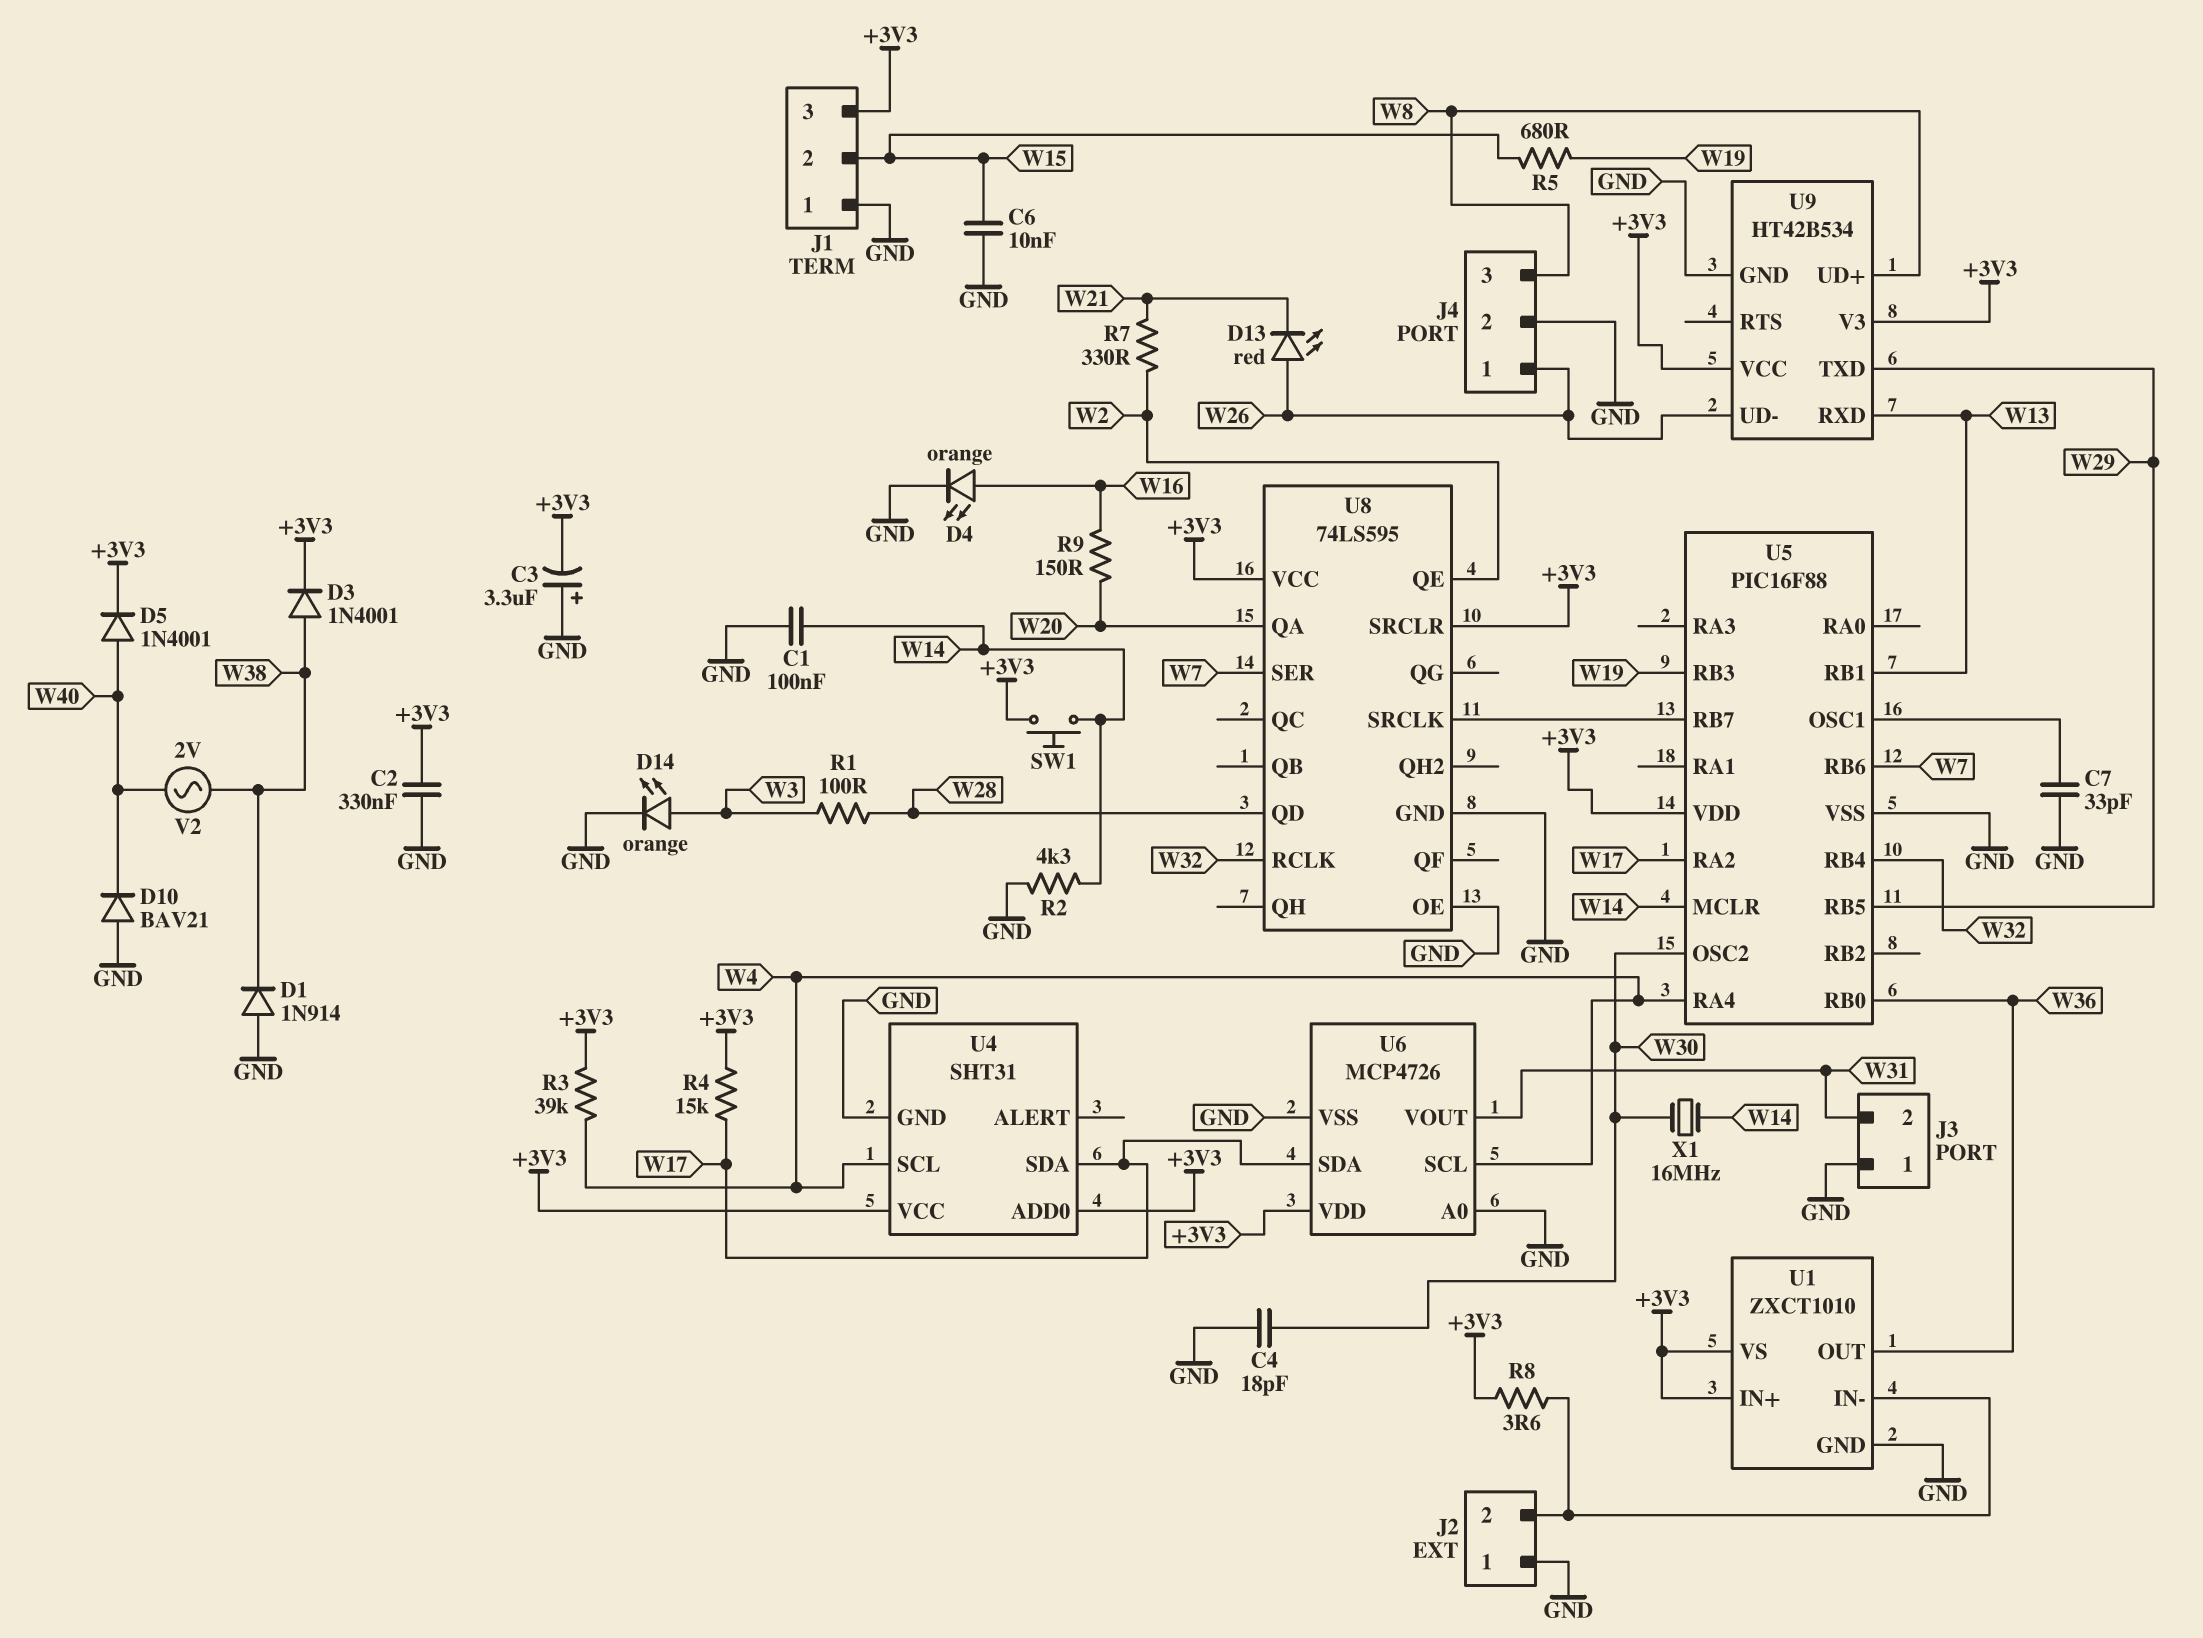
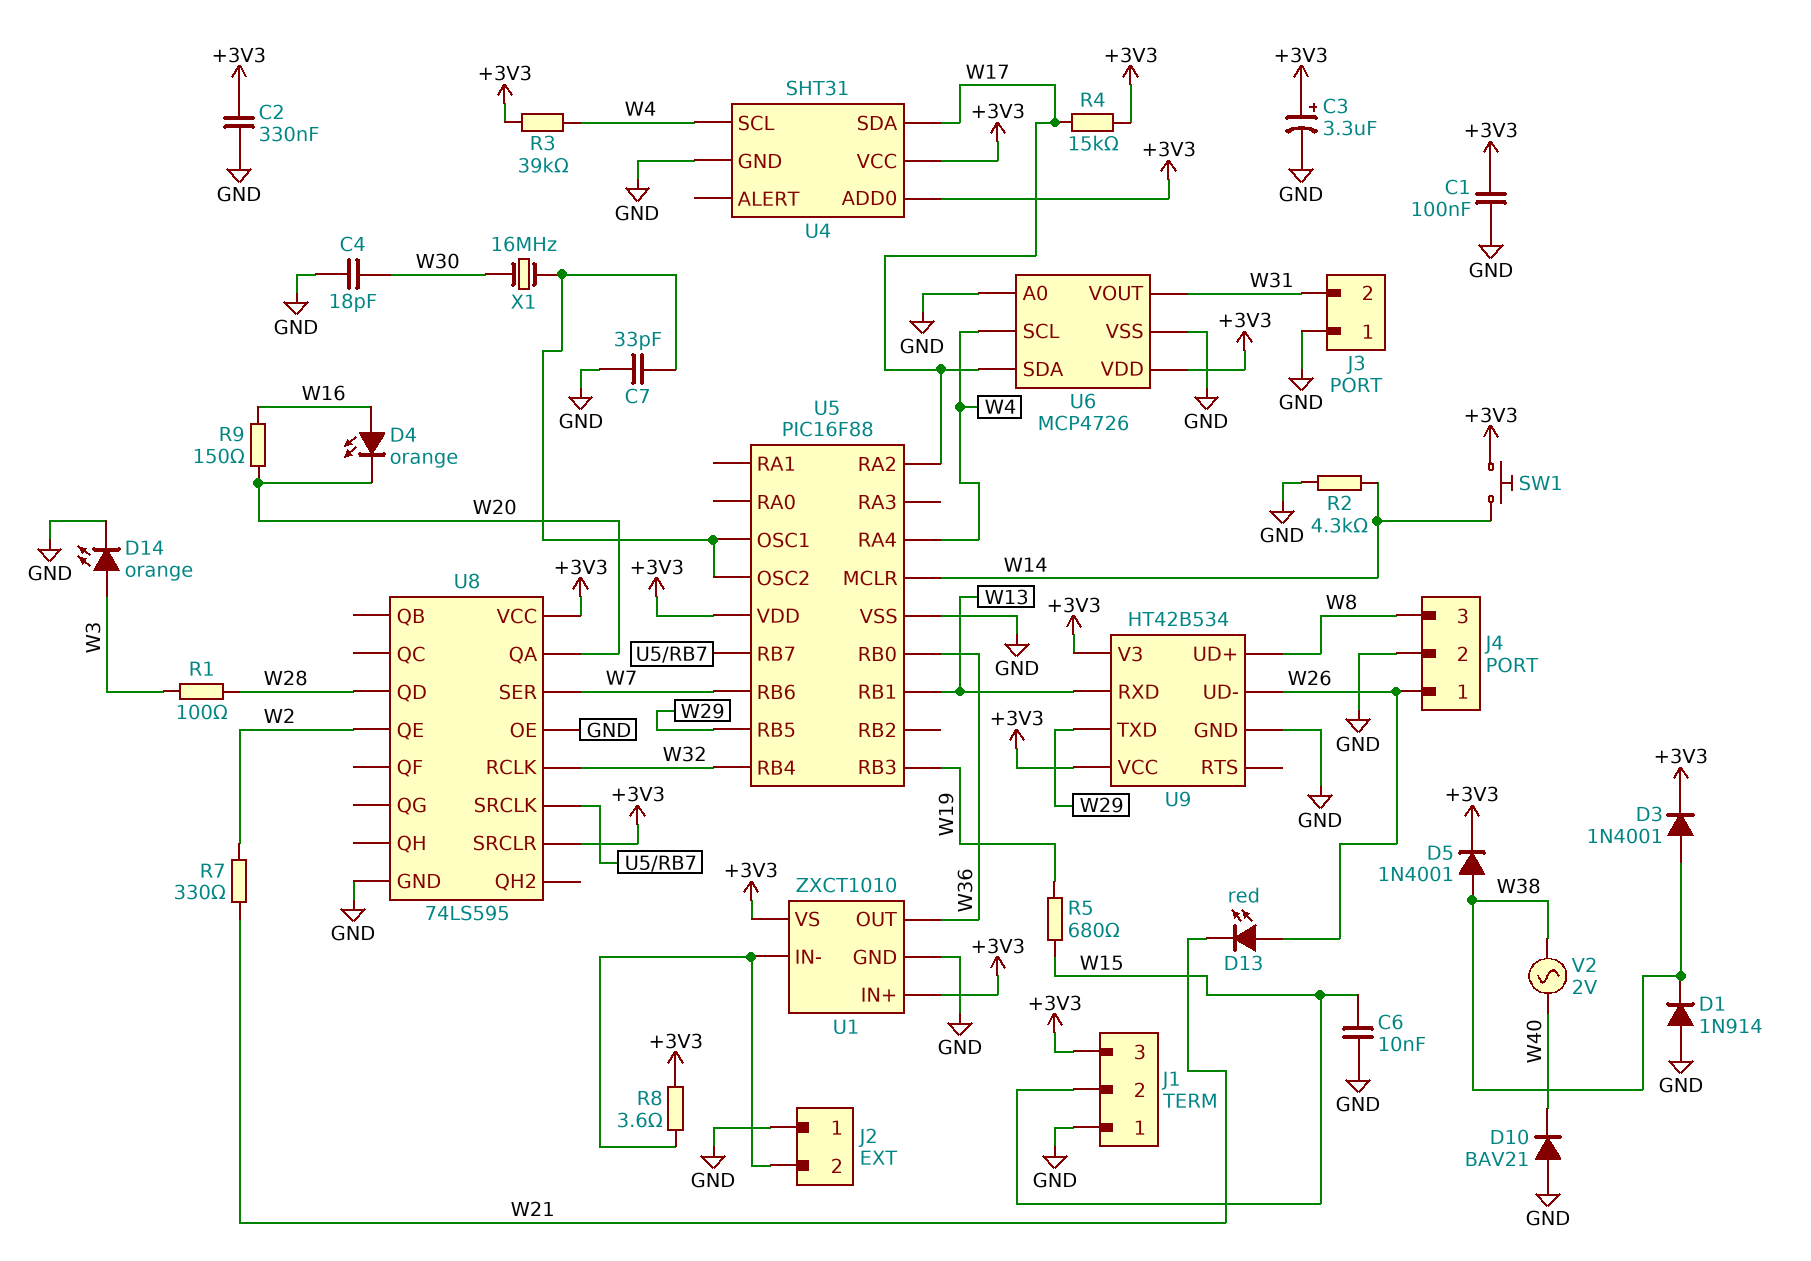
C1: 100nF (GND, W14) -> 100nF (+3V3, GND)
C3: 3.3uF (plus GND, minus +3V3) -> 3.3uF (plus +3V3, minus GND)
D4: LED orange (A W16, K GND) -> LED orange (A W16, K W20)
D5: diode 1N4001 (A W40, K +3V3) -> diode 1N4001 (A W38, K +3V3)
U5 pin OSC2: W30 -> U5/OSC1
X1: 16MHz (W14, W30) -> 16MHz (U5/OSC1, W30)

